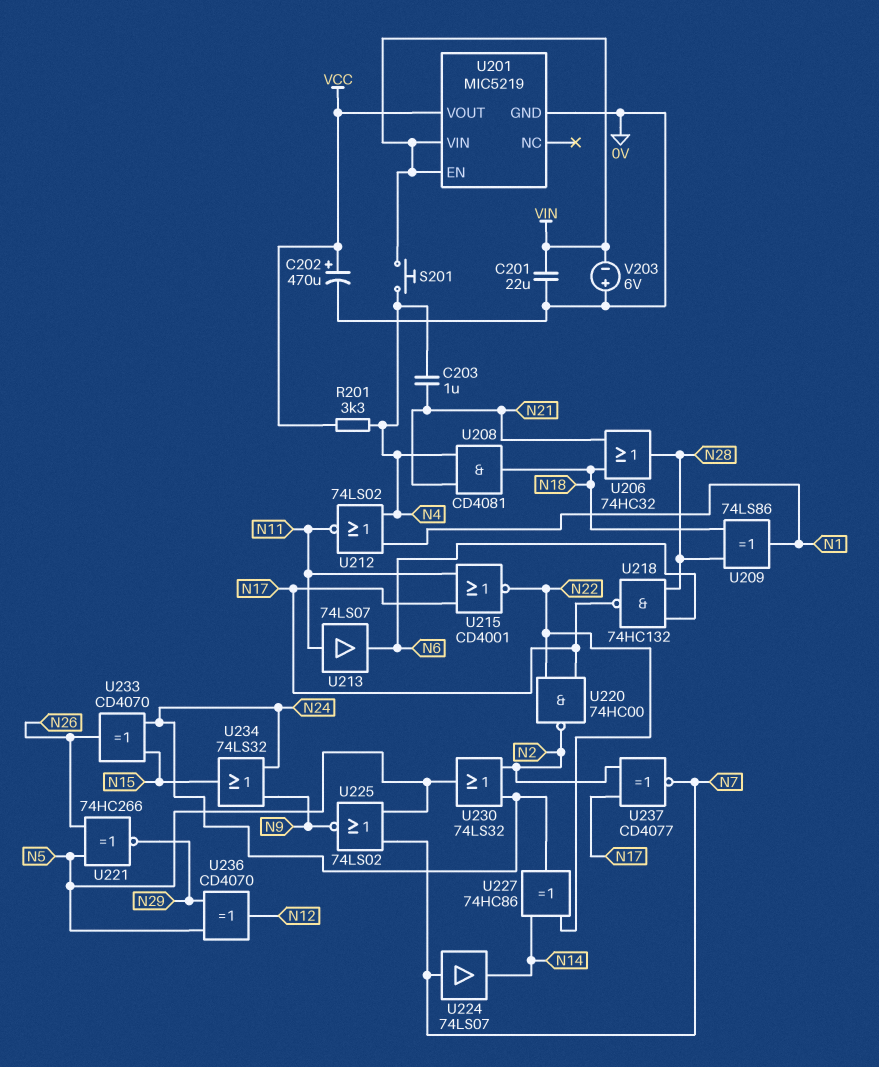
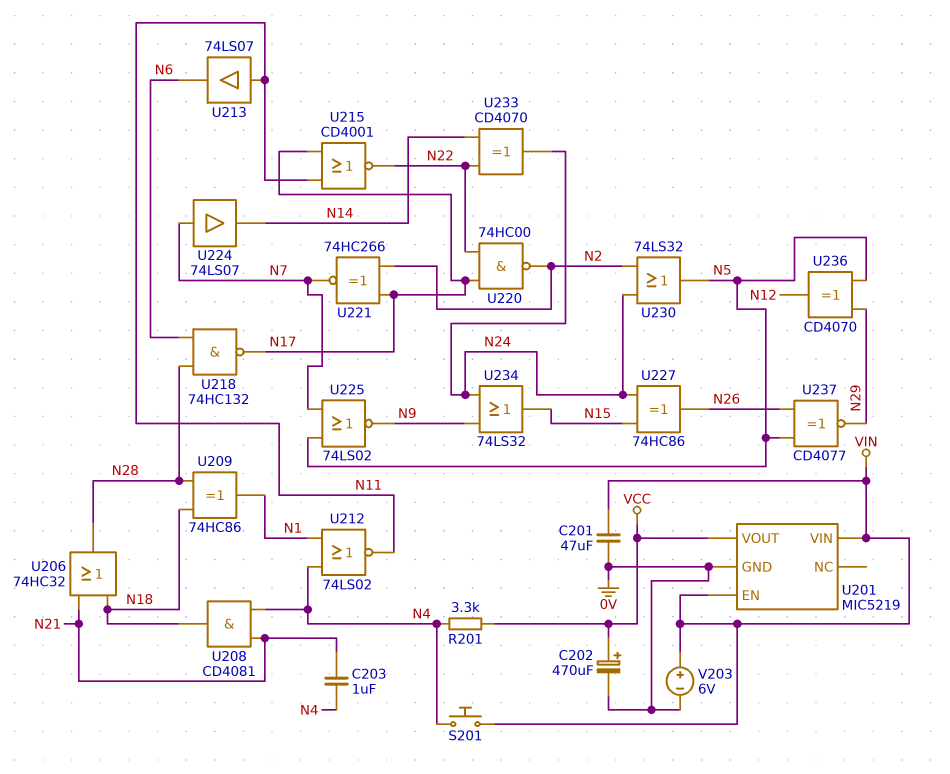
C201: 22uF (0V, VIN) -> 47uF (0V, VIN)
U209: XOR 74LS86 (in N18, in N28, out N1) -> XOR 74HC86 (in N18, in N28, out N1)
U221: XNOR 74HC266 (in N5, in N26, out N29) -> XNOR 74HC266 (in N2, in N17, out N7)
U227: XOR 74HC86 (in N14, in N22, out N24) -> XOR 74HC86 (in N15, in N24, out N26)
U233: XOR CD4070 (in N15, in N24, out N26) -> XOR CD4070 (in N14, in N22, out N24)
U237: XNOR CD4077 (in N2, in N17, out N7) -> XNOR CD4077 (in N5, in N26, out N29)
V203: 6V (plus 0V, minus VIN) -> 6V (plus VIN, minus 0V)

